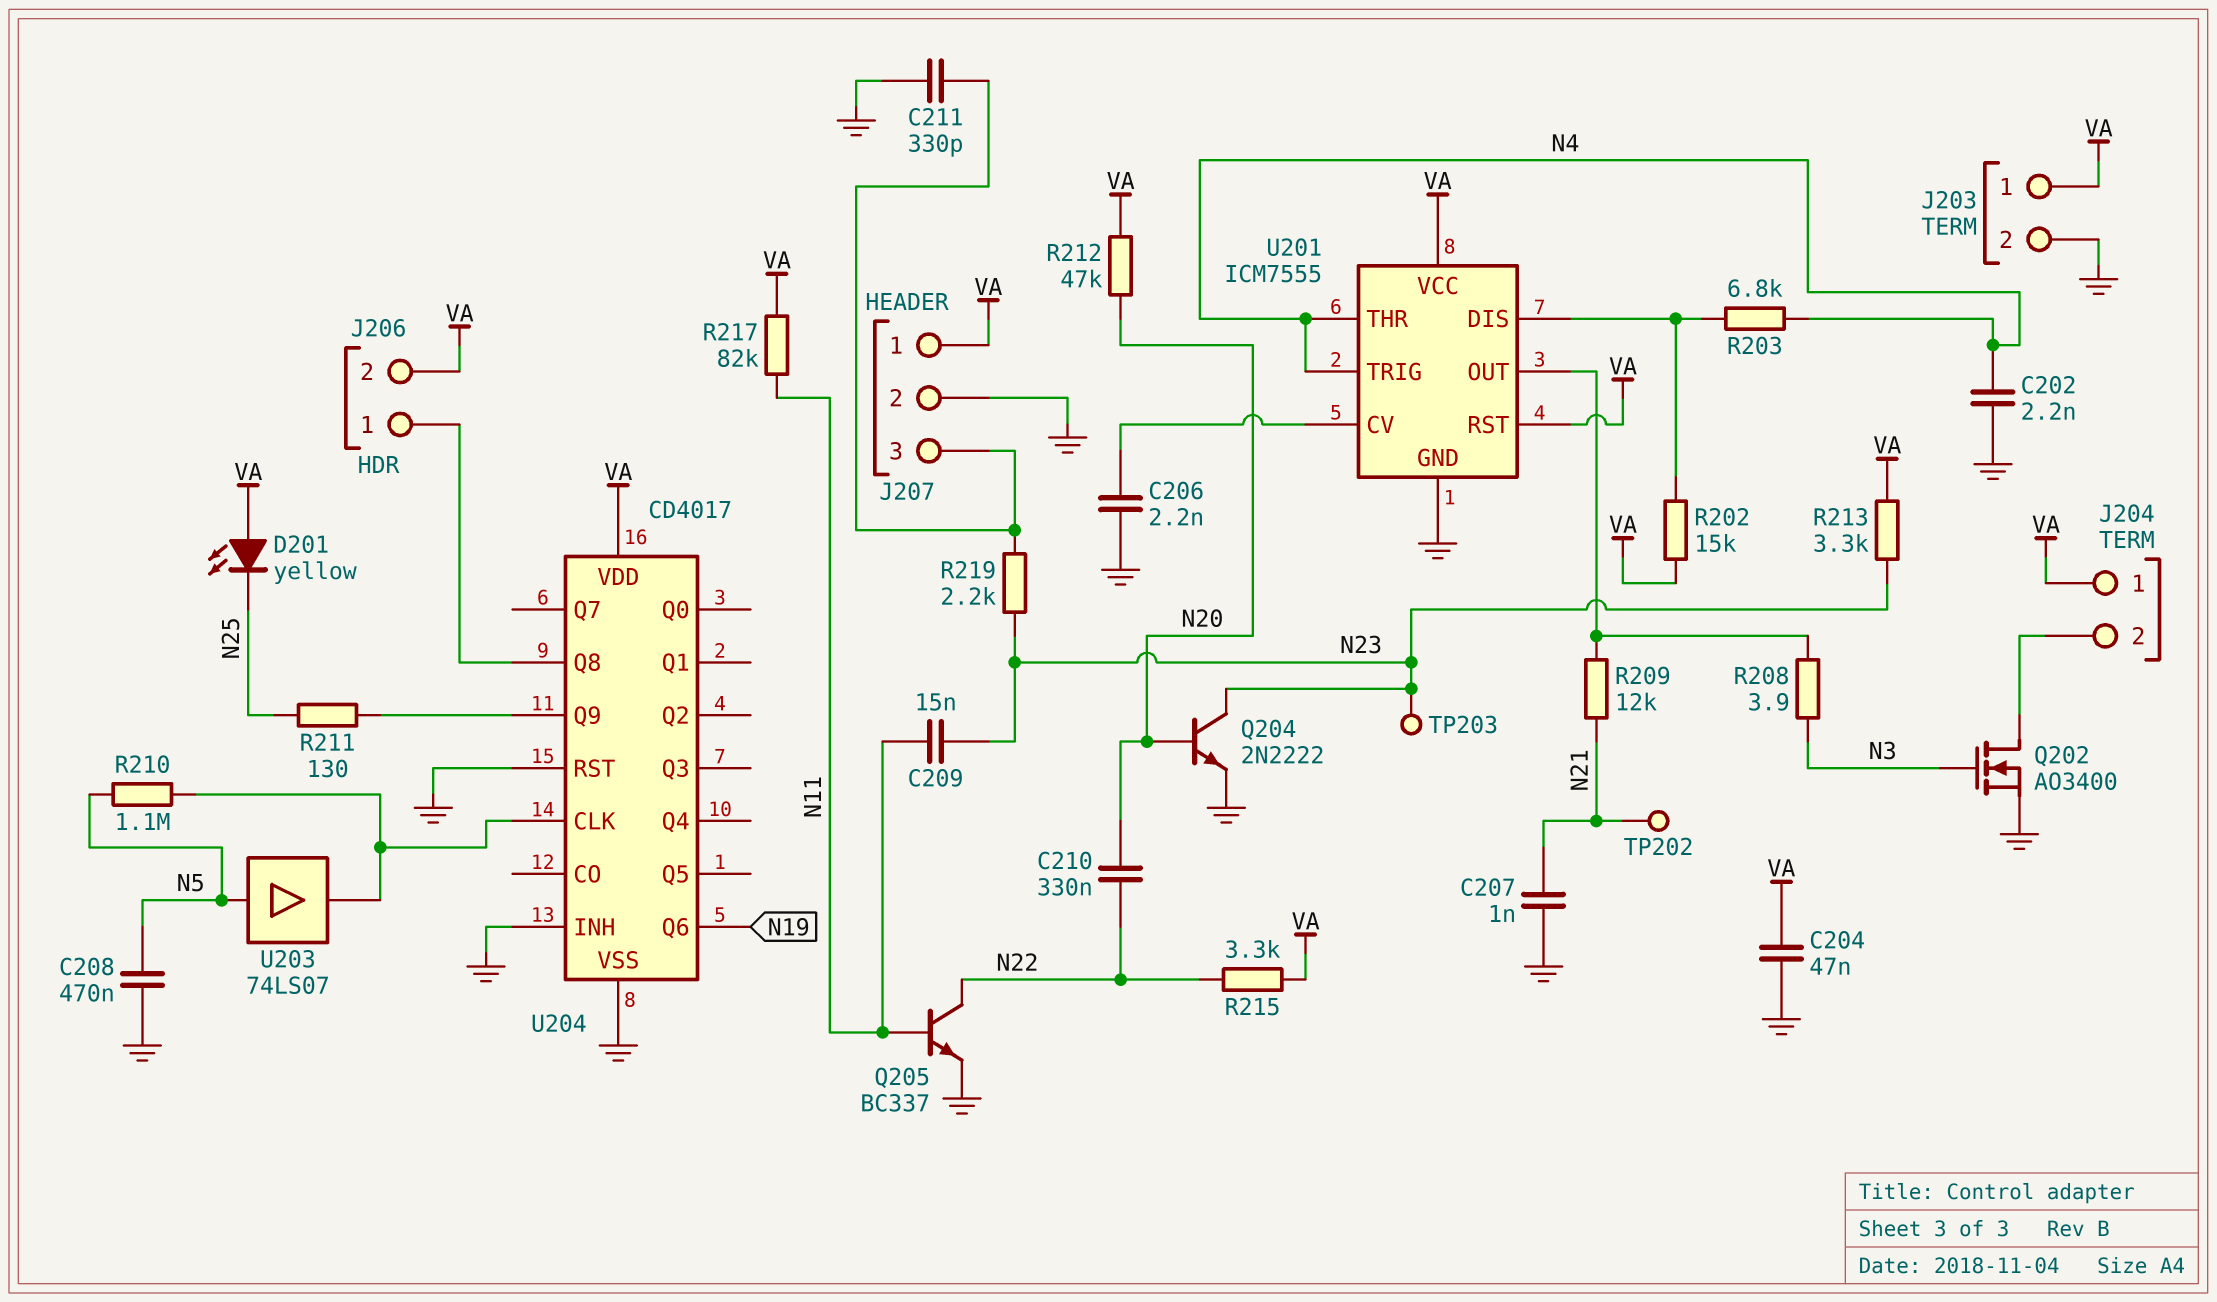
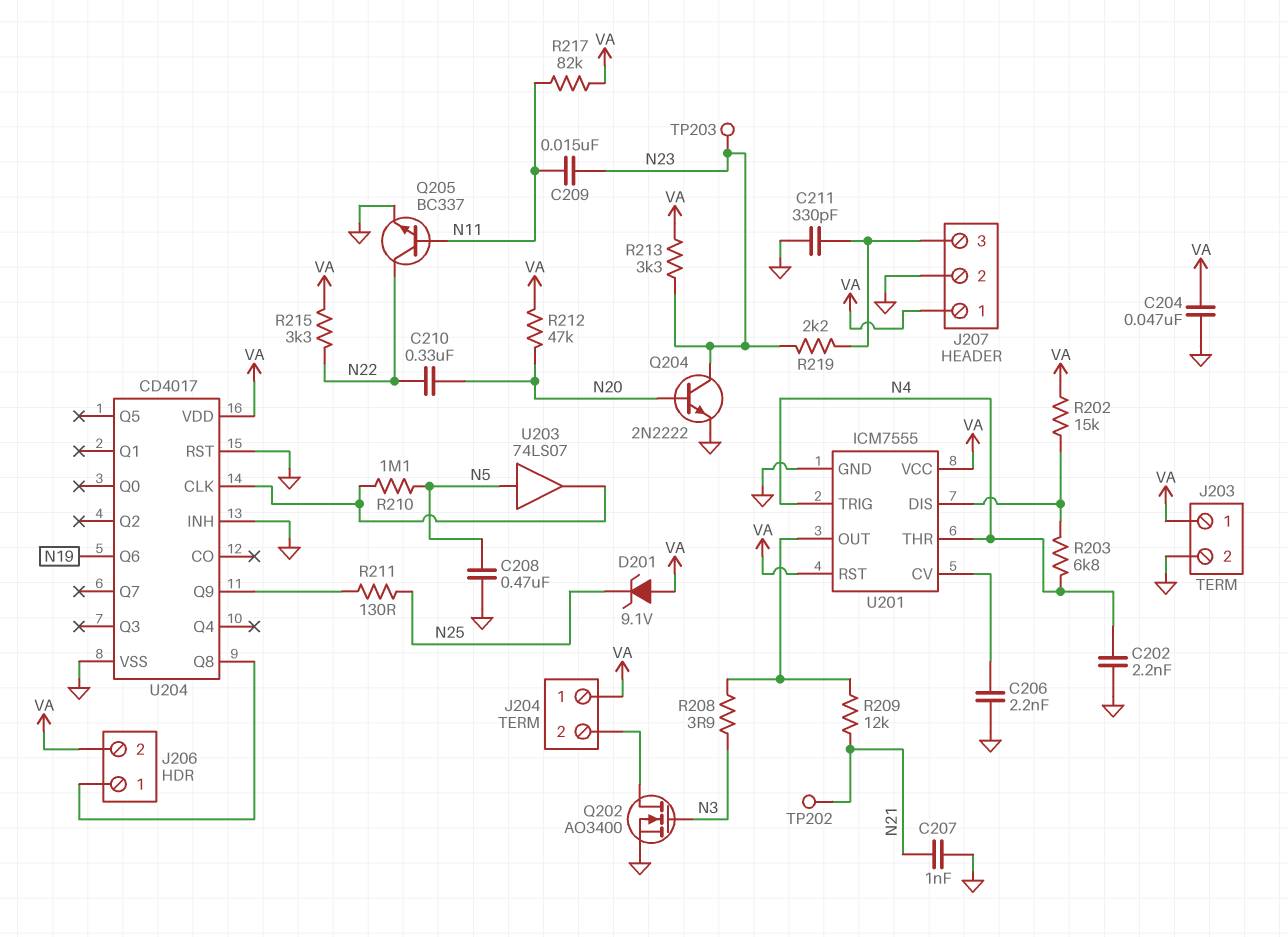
D201: LED yellow (A VA, K N25) -> zener 9.1V (A VA, K N25)

